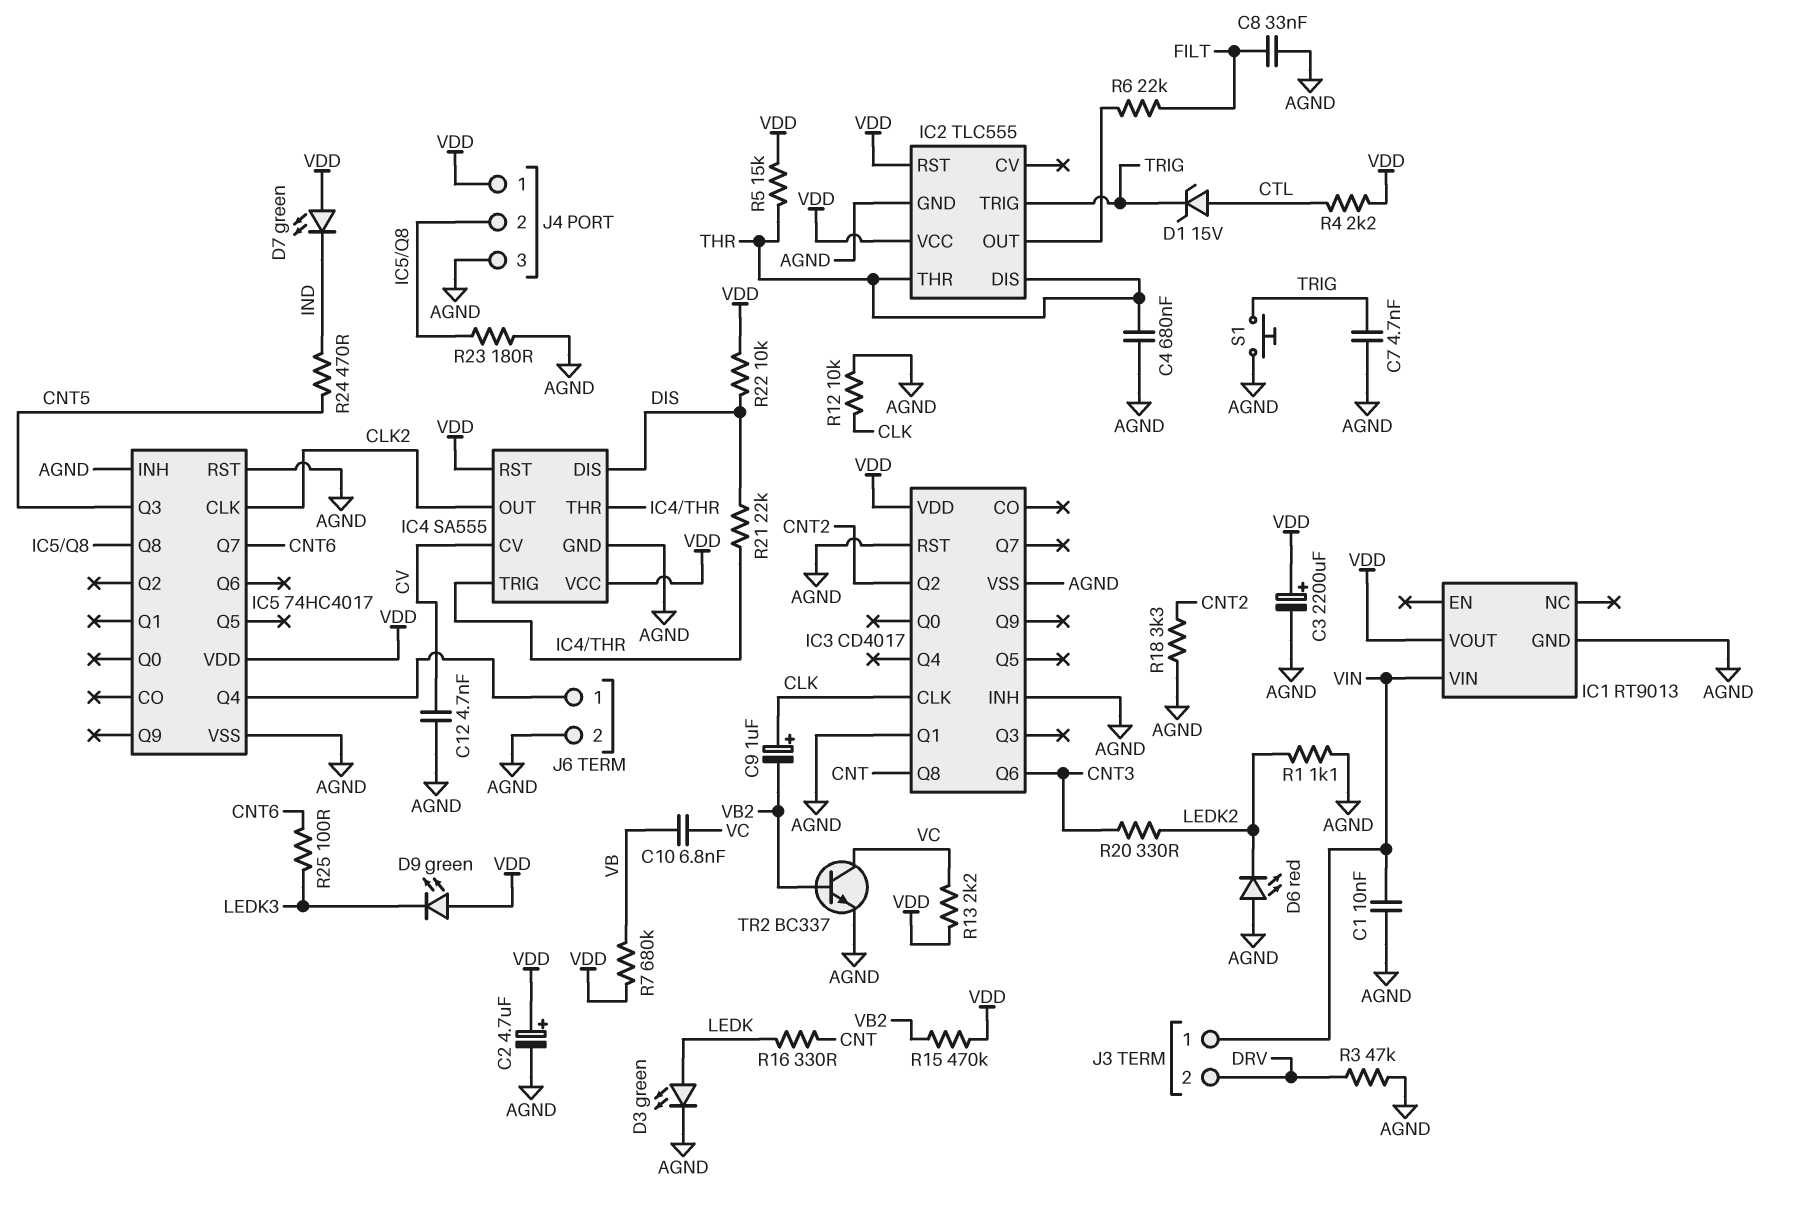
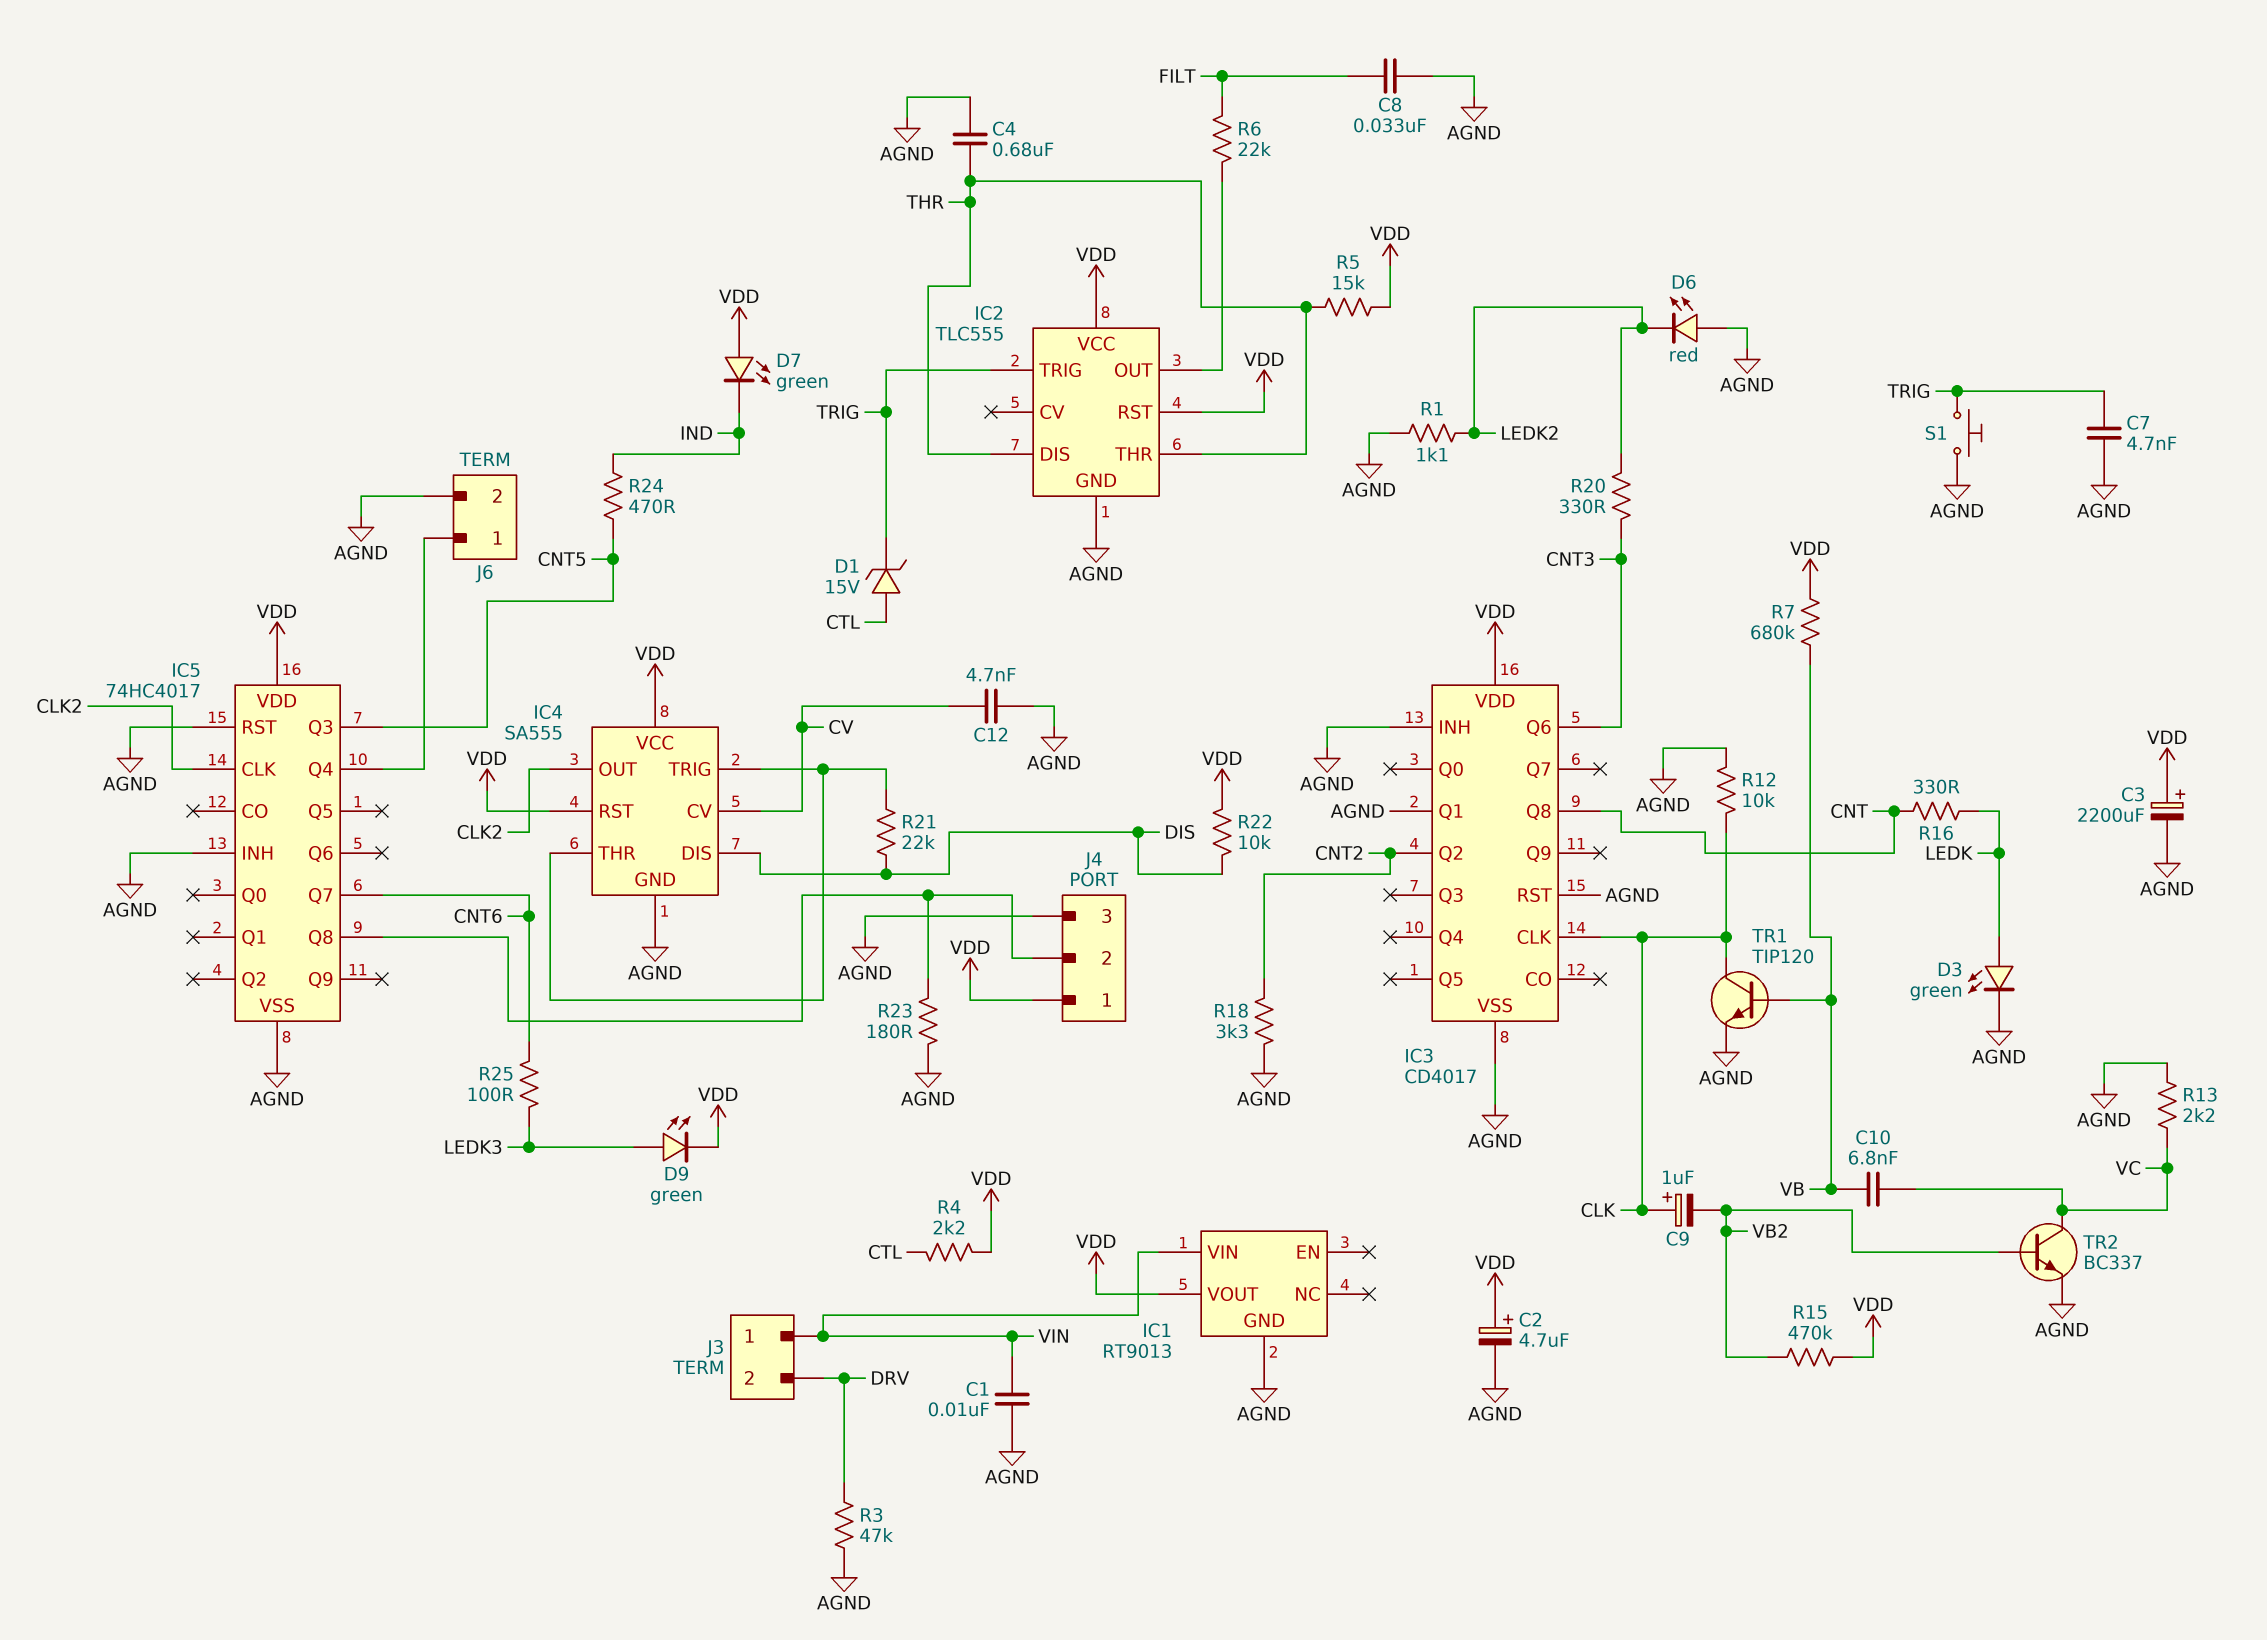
D9: LED green (A VDD, K LEDK3) -> LED green (A LEDK3, K VDD)
R13: 2.2k (VC, VDD) -> 2.2k (AGND, VC)
TR1: none -> NPN TIP120 (B VB, C CLK, E AGND)

